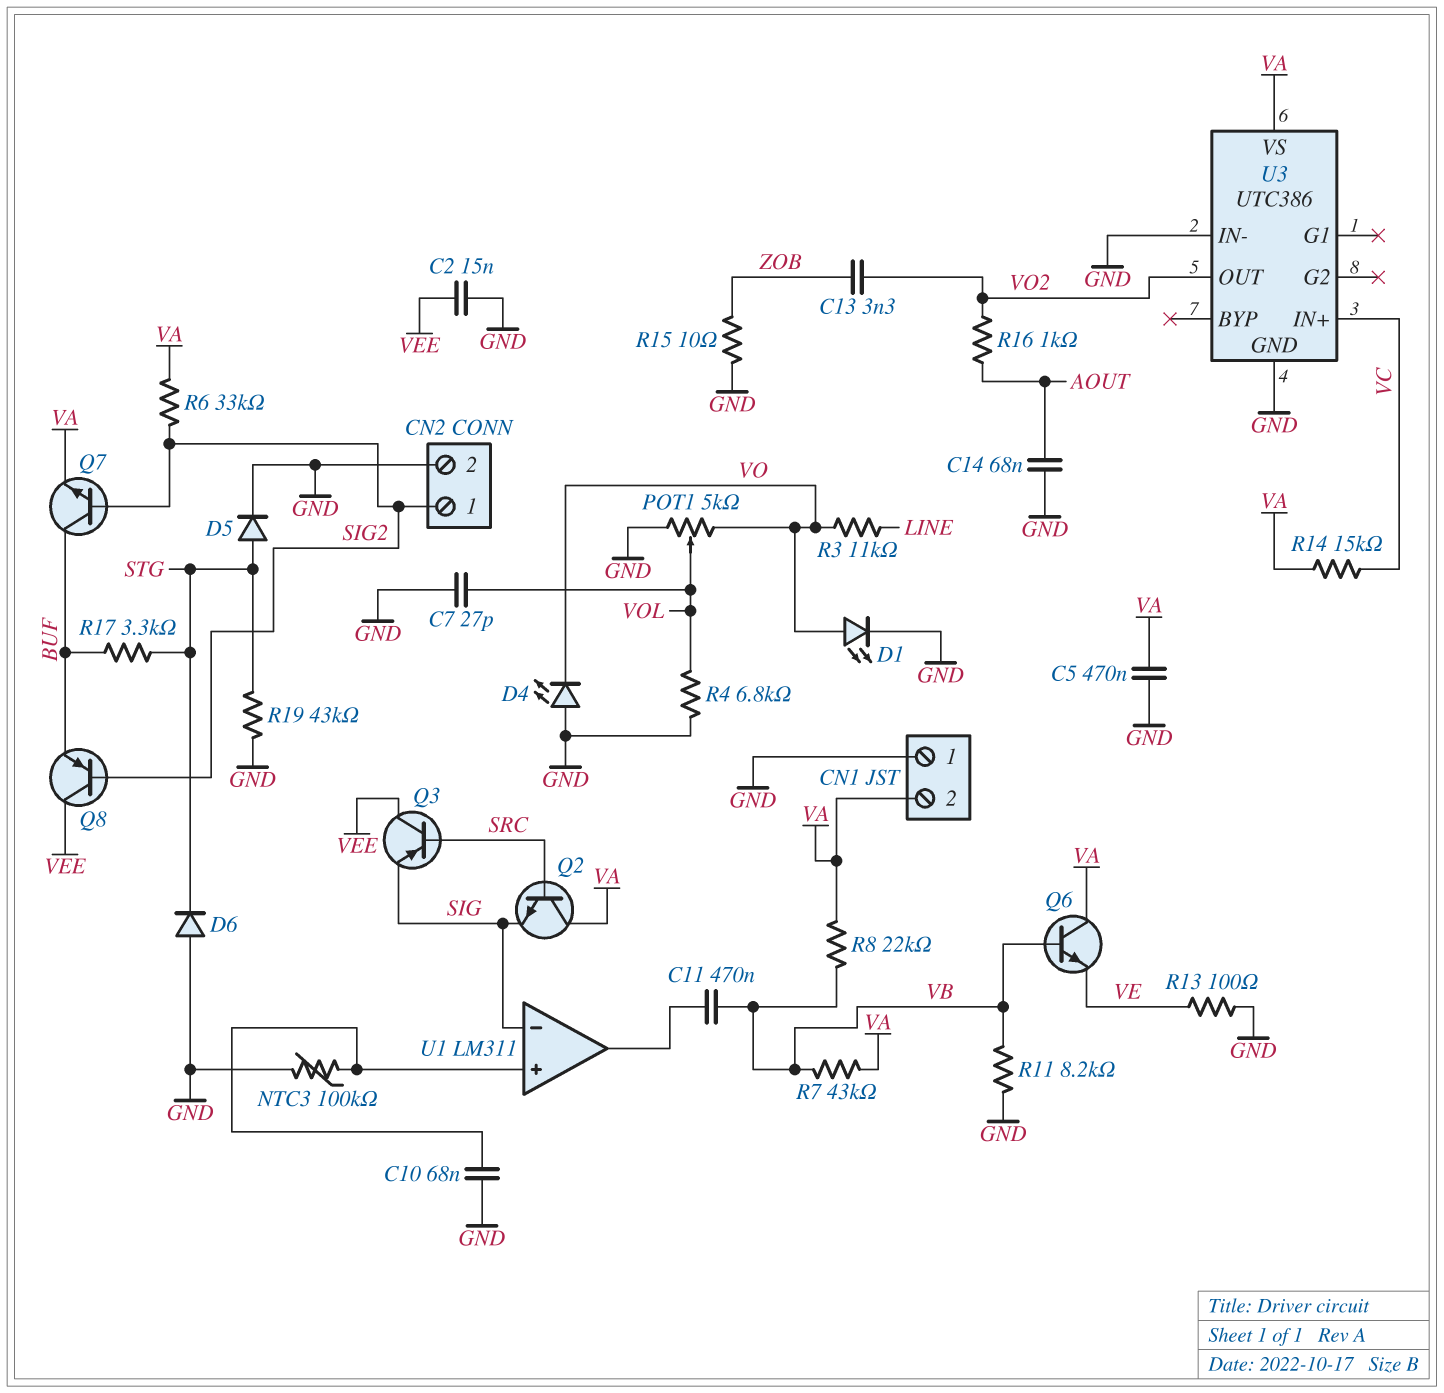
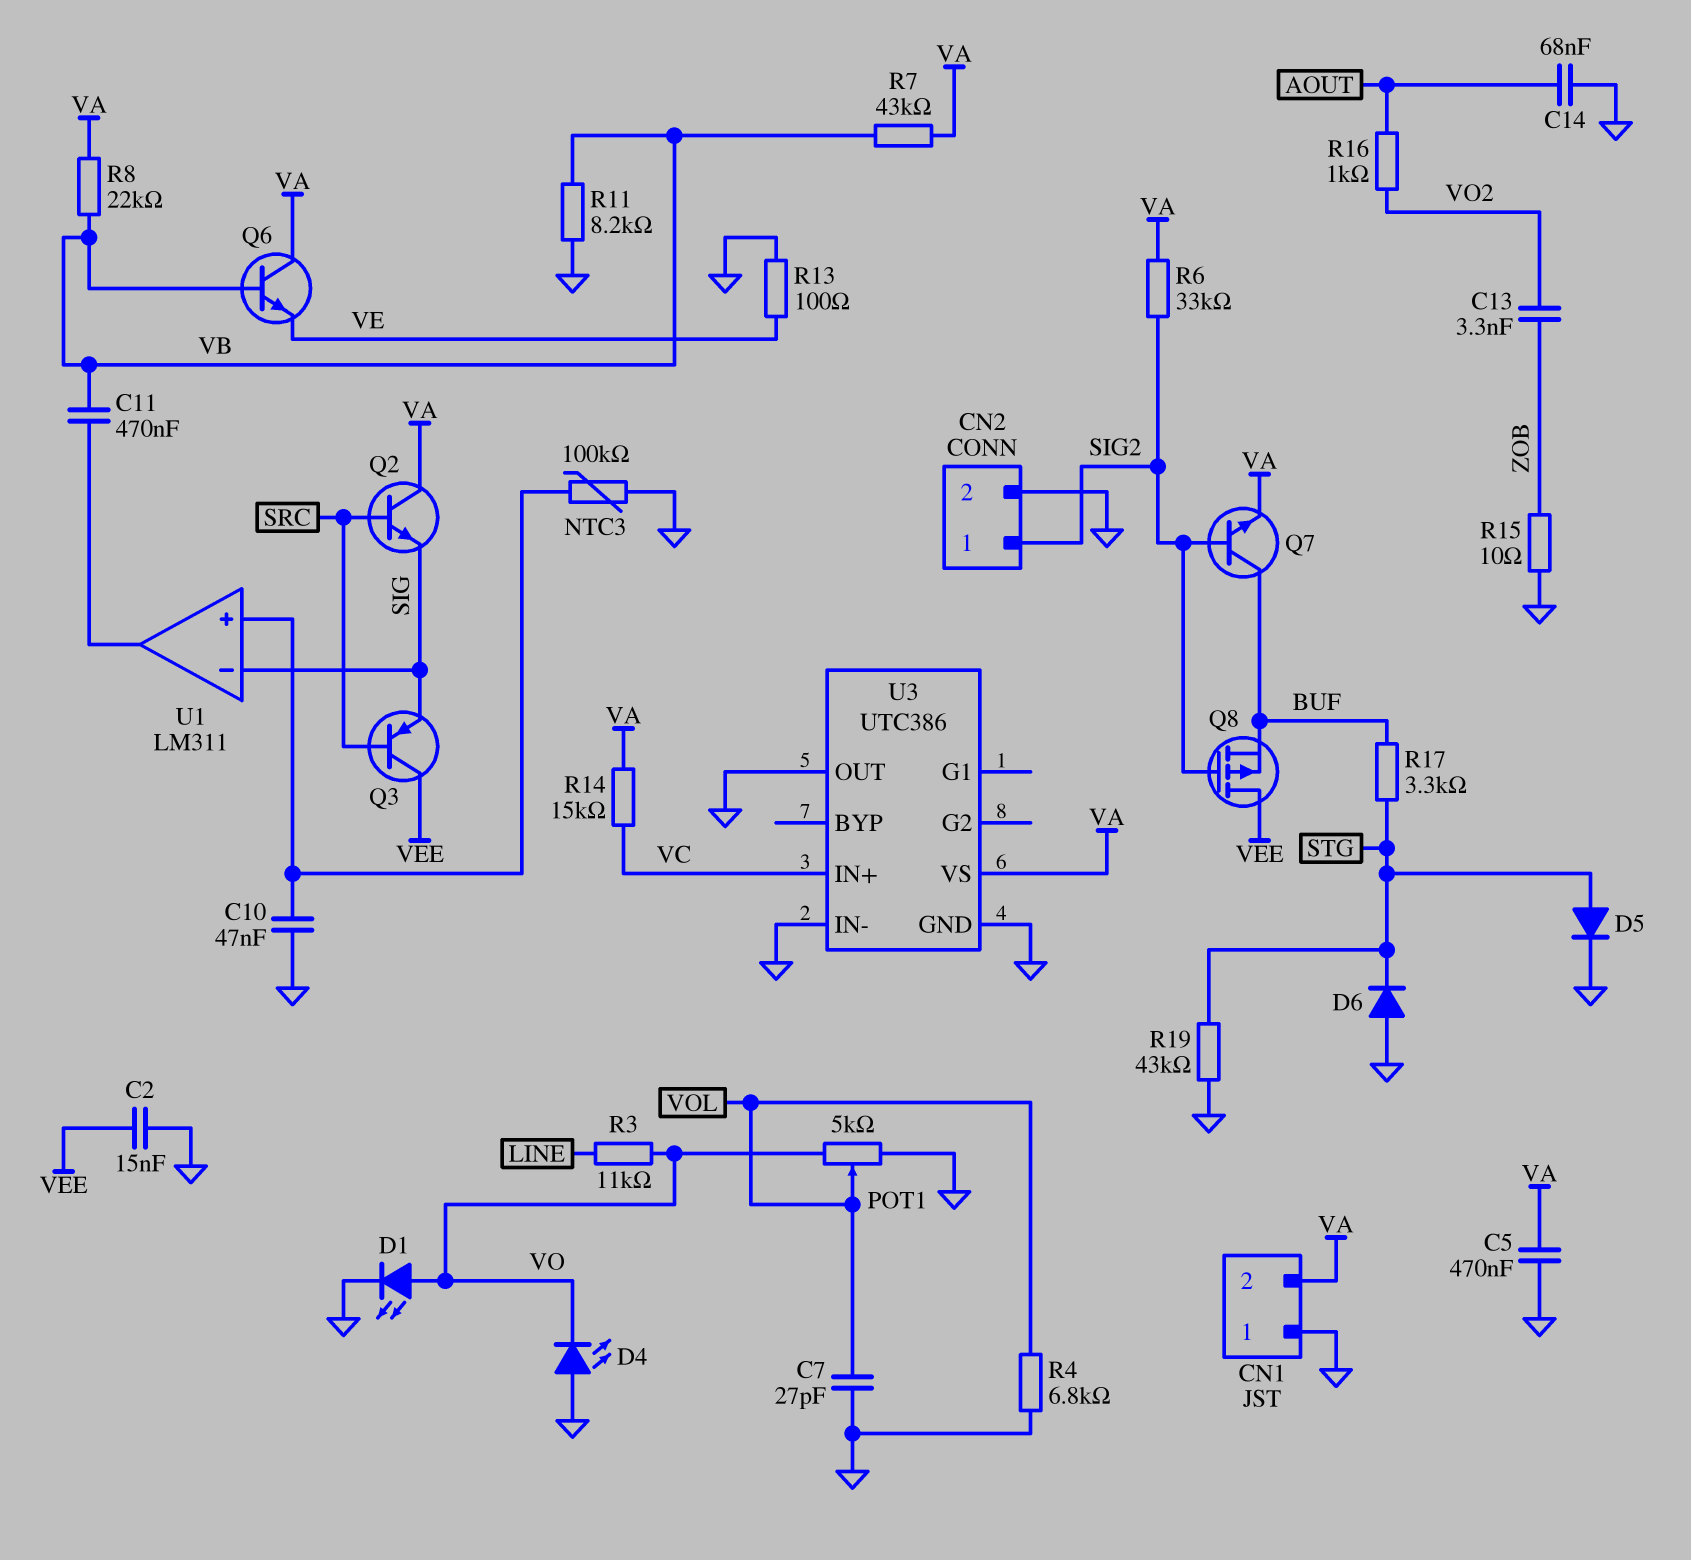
C10: 68nF (GND, U1/in+) -> 47nF (GND, U1/in+)
Q8: PNP (B SIG2, C VEE, E BUF) -> PMOS (G SIG2, D VEE, S BUF)
U3 pin OUT: VO2 -> GND

